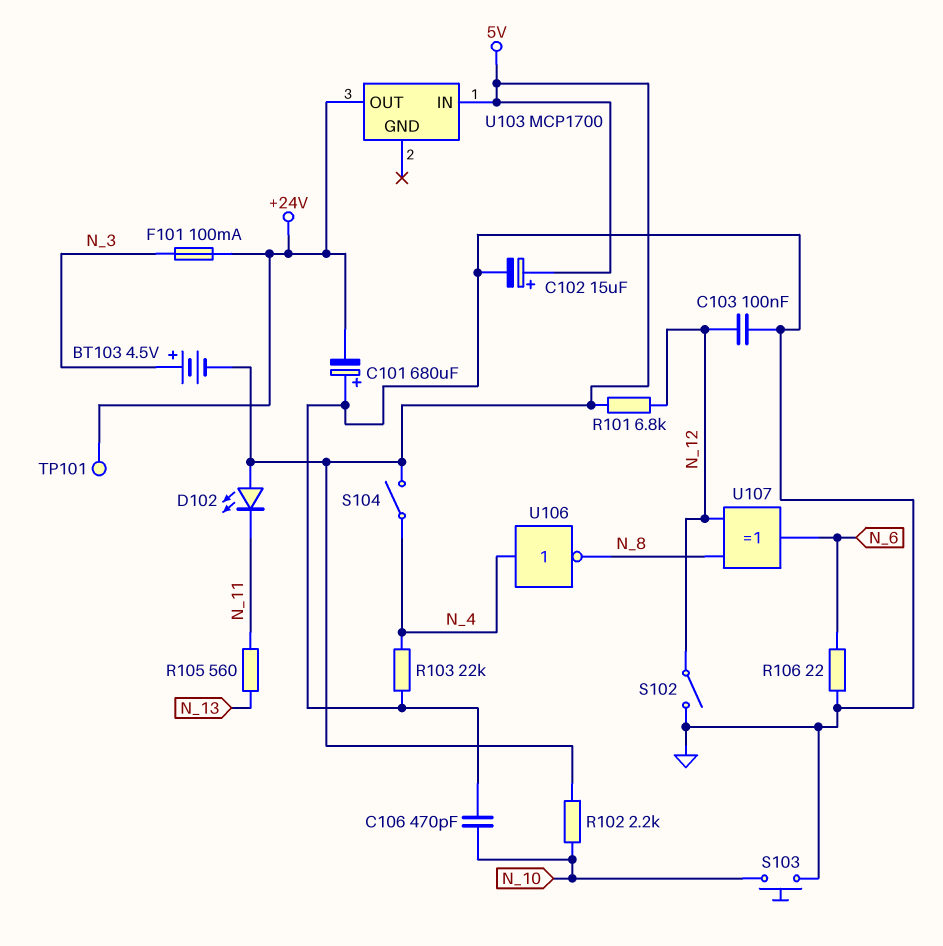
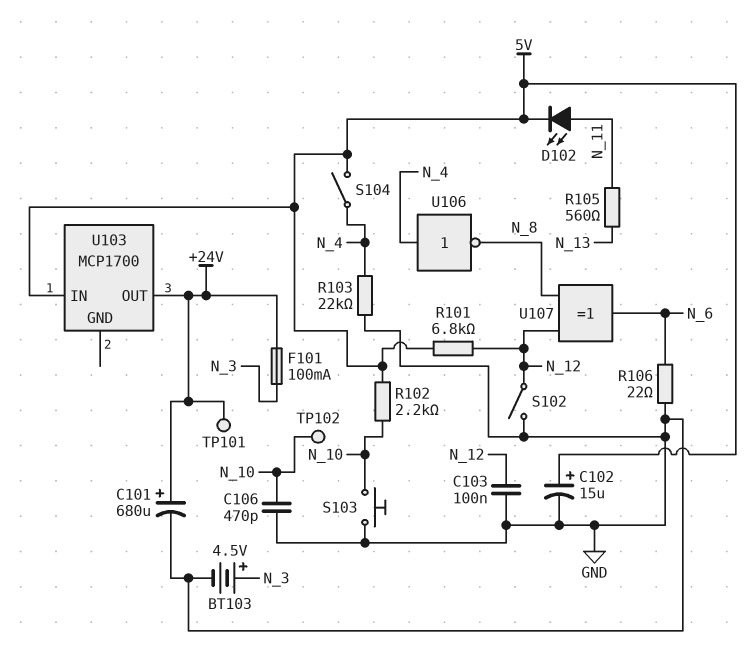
BT103: 4.5V (plus N_3, minus 5V) -> 4.5V (plus N_3, minus GND)
C101: 680uF (plus GND, minus +24V) -> 680uF (plus +24V, minus GND)
D102: LED (A 5V, K N_11) -> LED (A N_11, K 5V)
TP102: none -> test point (N_10)

